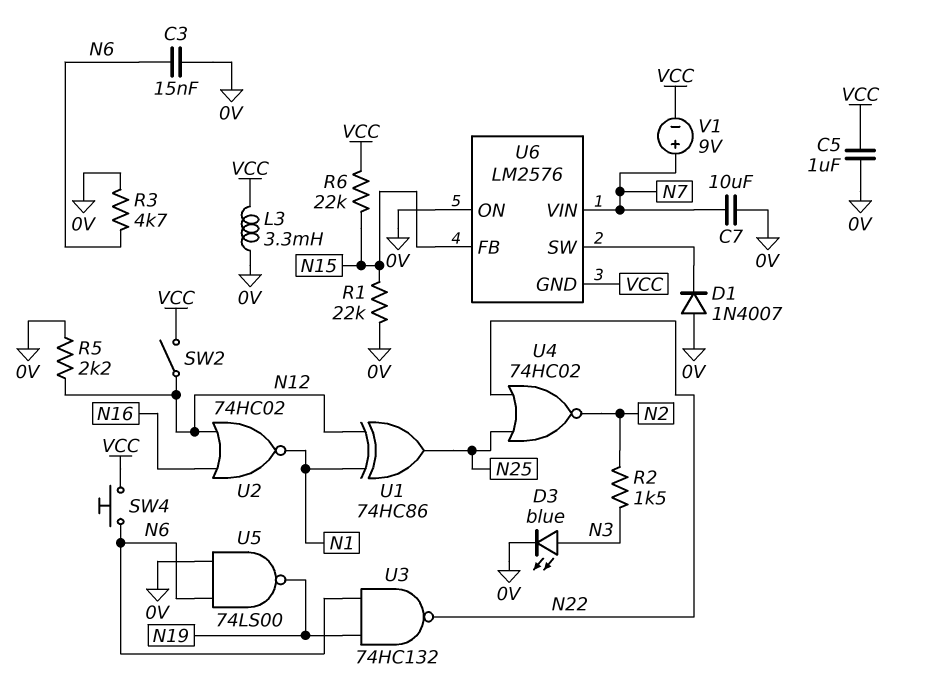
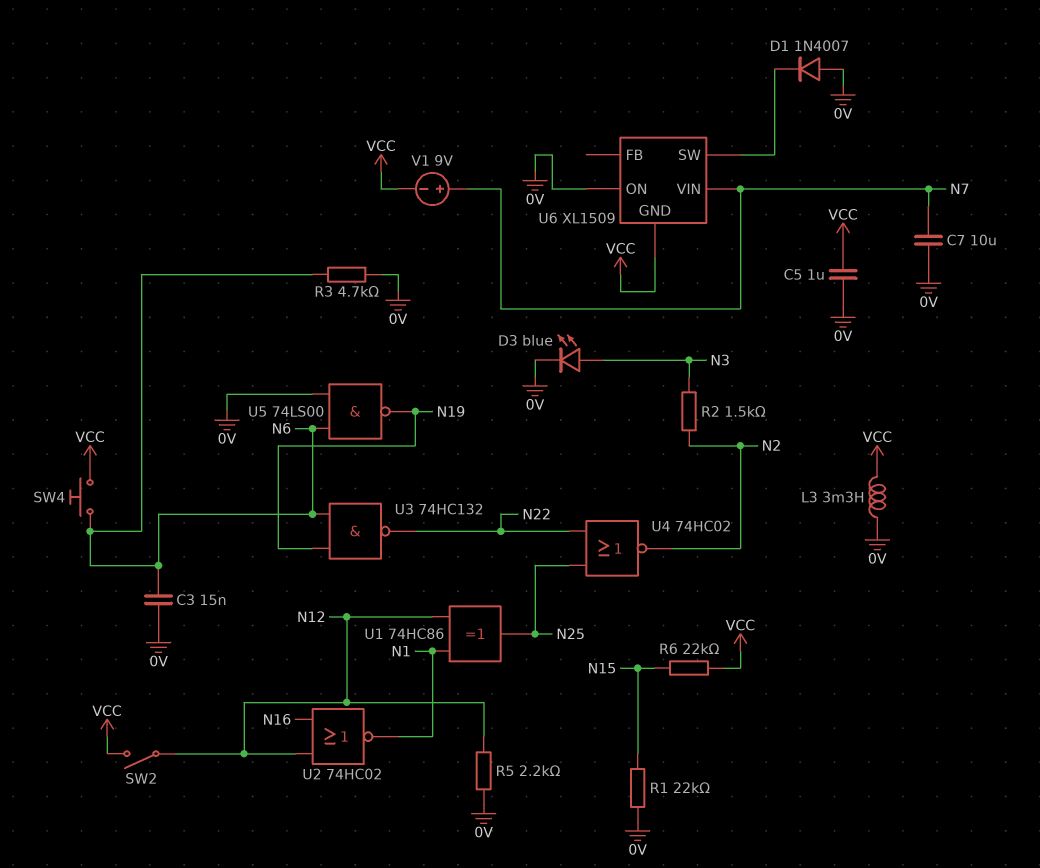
U6: LM2576 -> XL1509
U6 pin FB: N15 -> none

